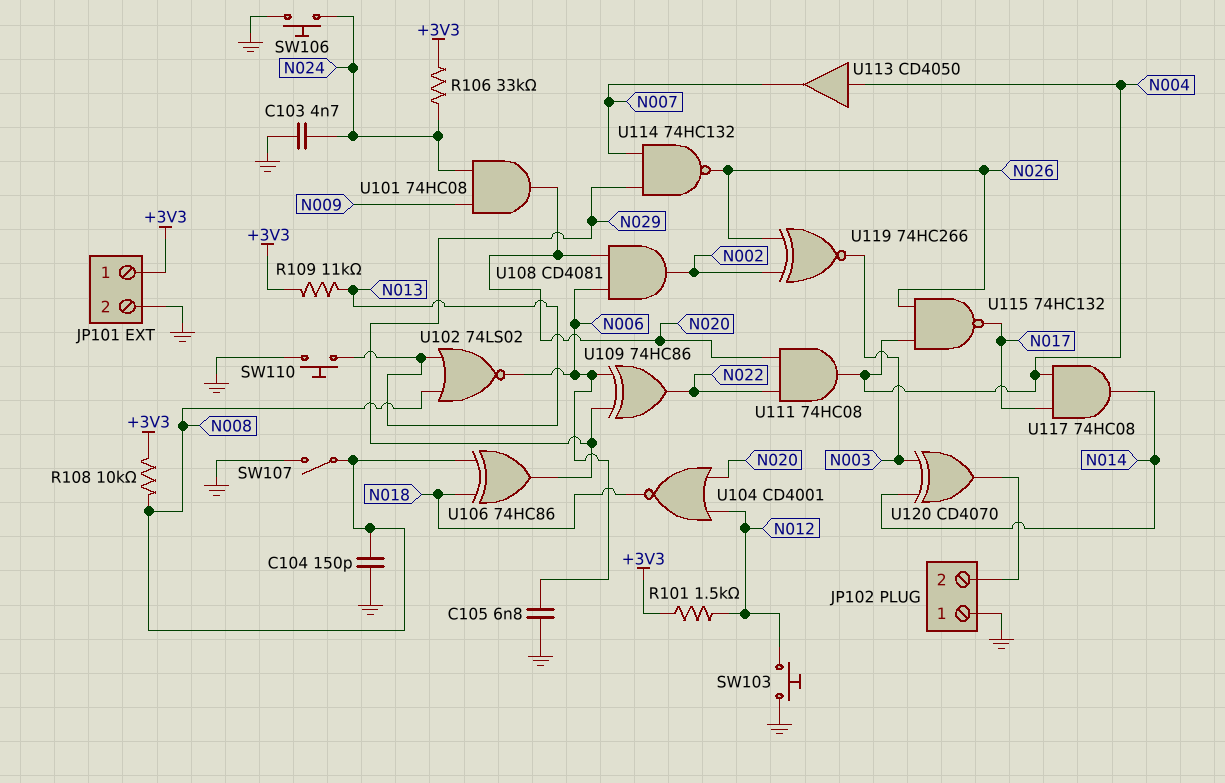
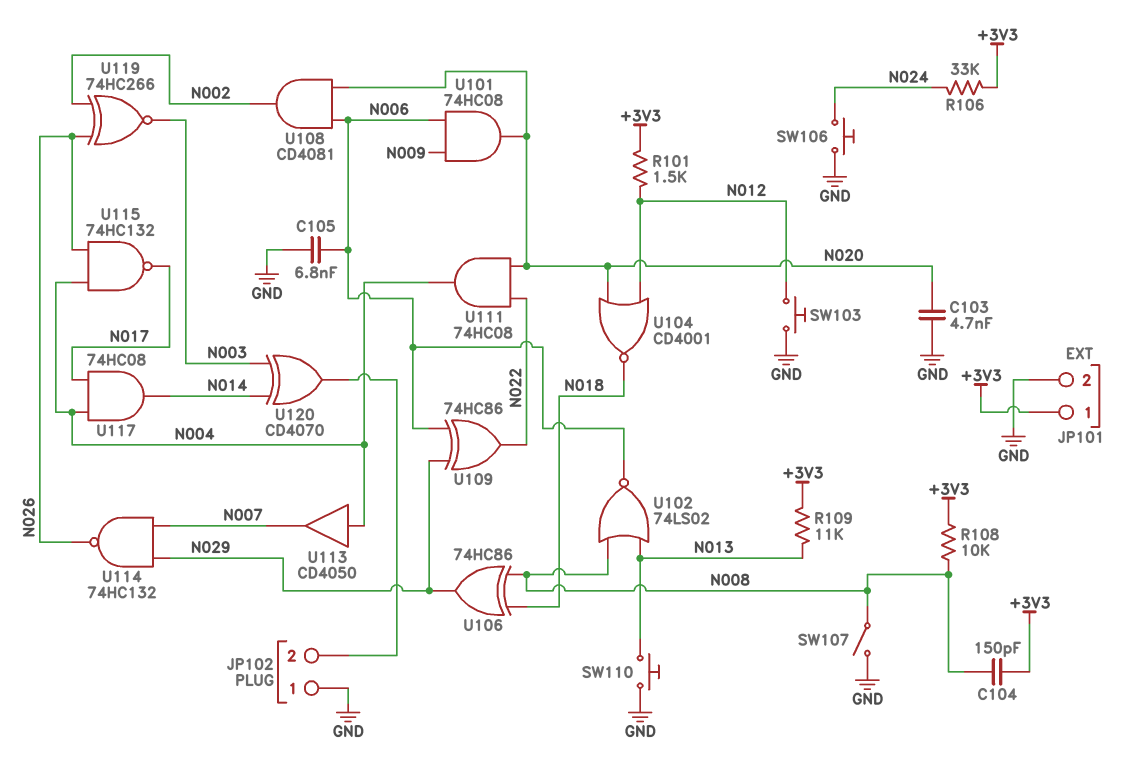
C103: 4.7nF (GND, N024) -> 4.7nF (GND, N020)
C104: 150pF (GND, N008) -> 150pF (+3V3, N008)
U101: AND 74HC08 (in N009, in N024, out N020) -> AND 74HC08 (in N006, in N009, out N020)

